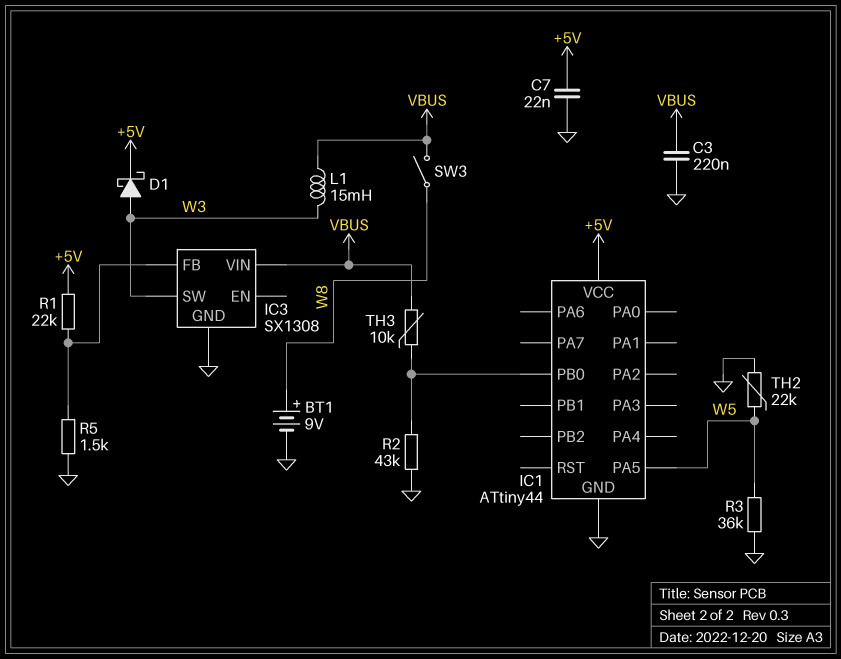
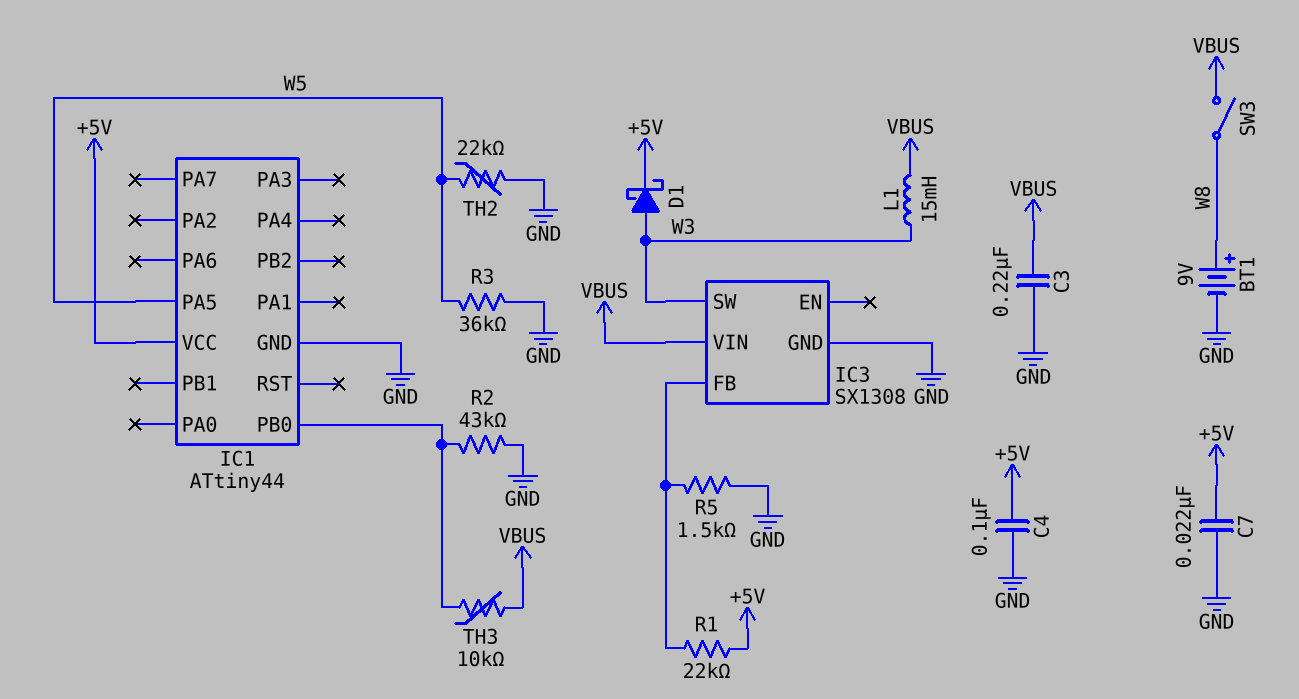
C4: none -> 100nF (+5V, GND)

